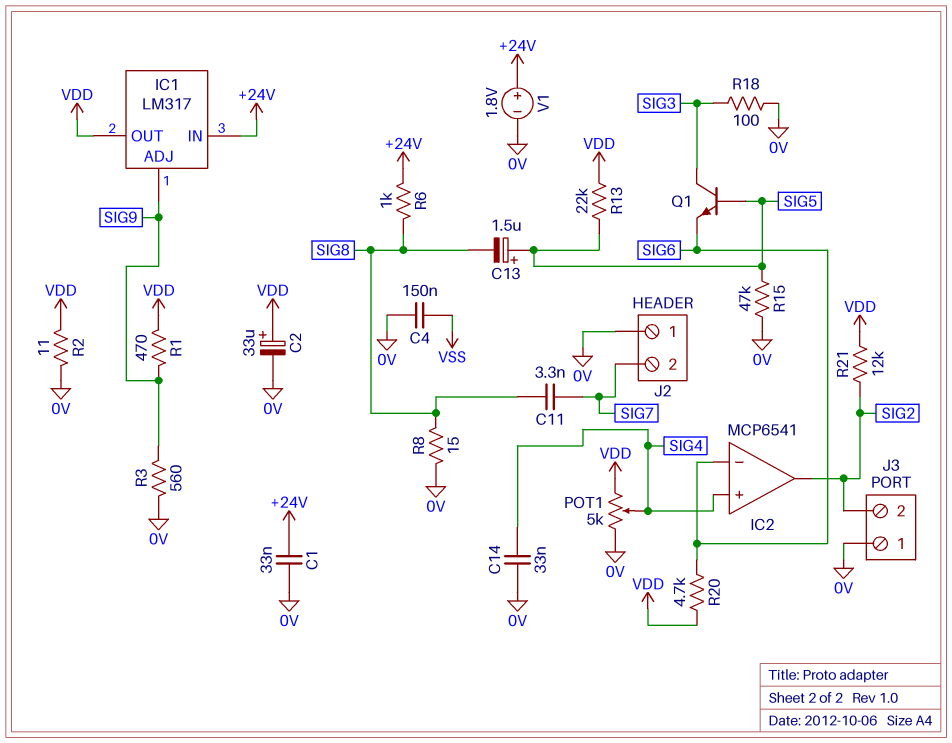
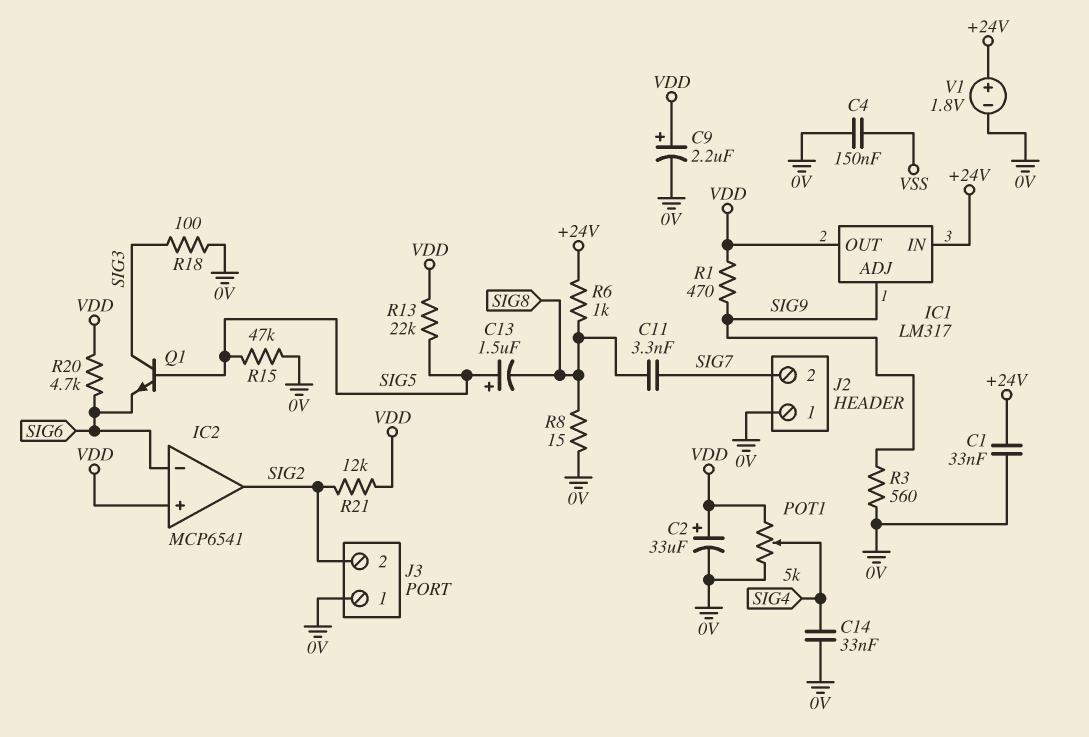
C9: none -> 2.2uF (plus VDD, minus 0V)
IC2 pin in+: SIG4 -> VDD
R2: 11 (0V, VDD) -> none

